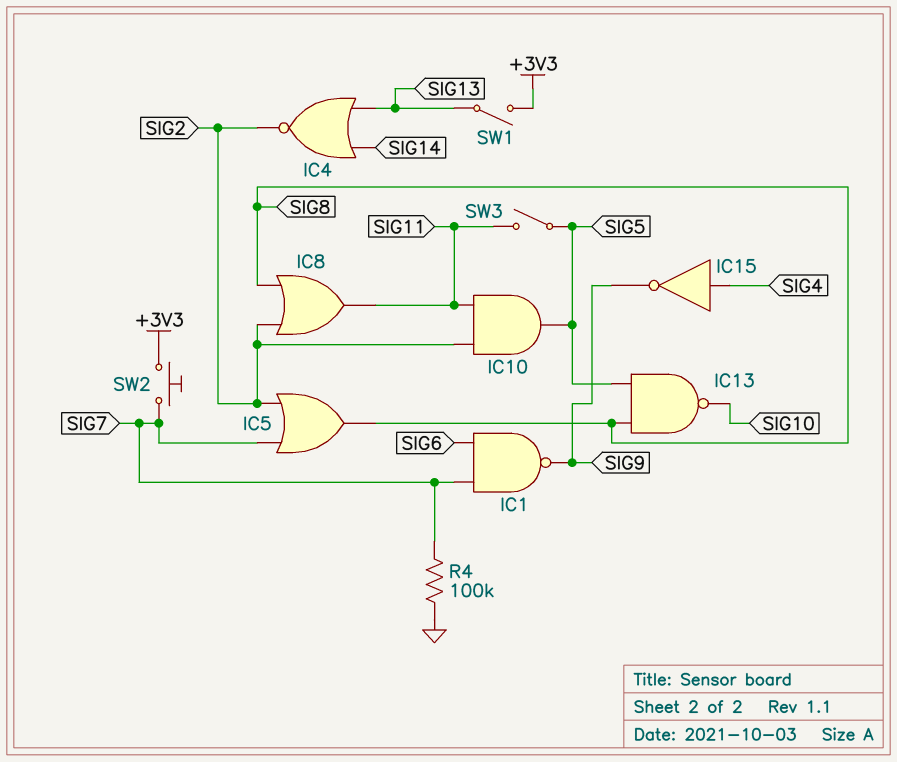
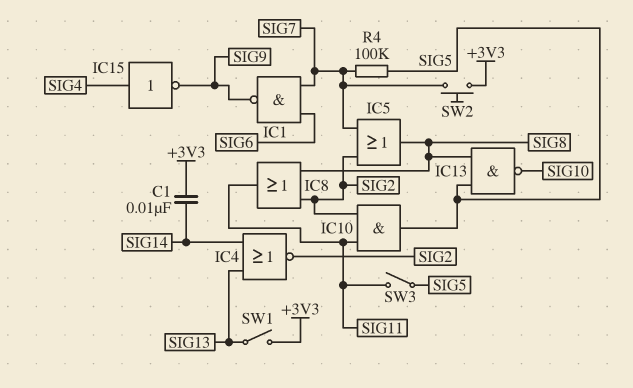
C1: none -> 10nF (+3V3, SIG14)
R4: 100k (GND, SIG7) -> 100k (SIG5, SIG7)

